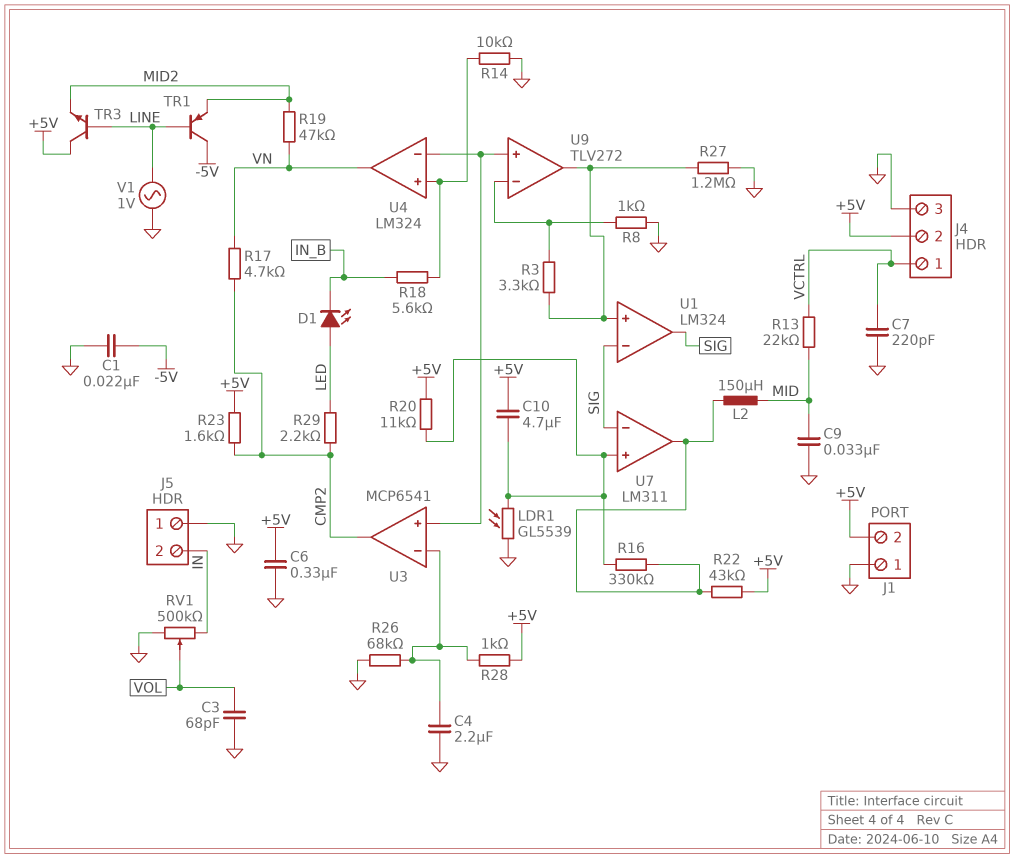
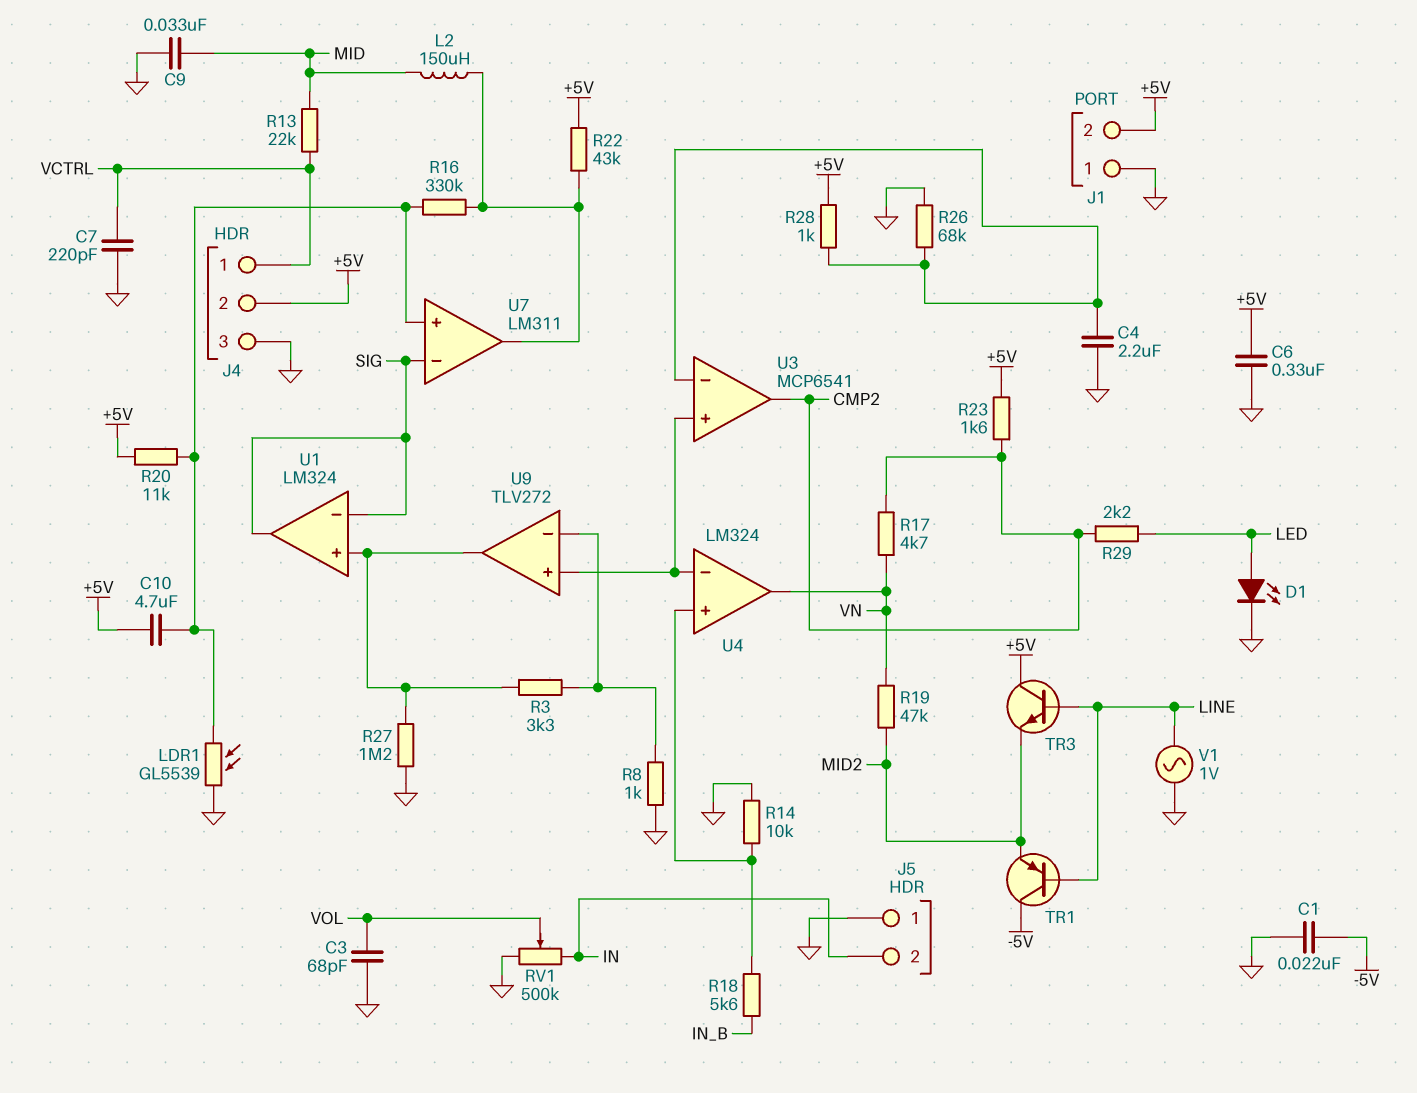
D1: LED (A LED, K IN_B) -> LED (A LED, K GND)

